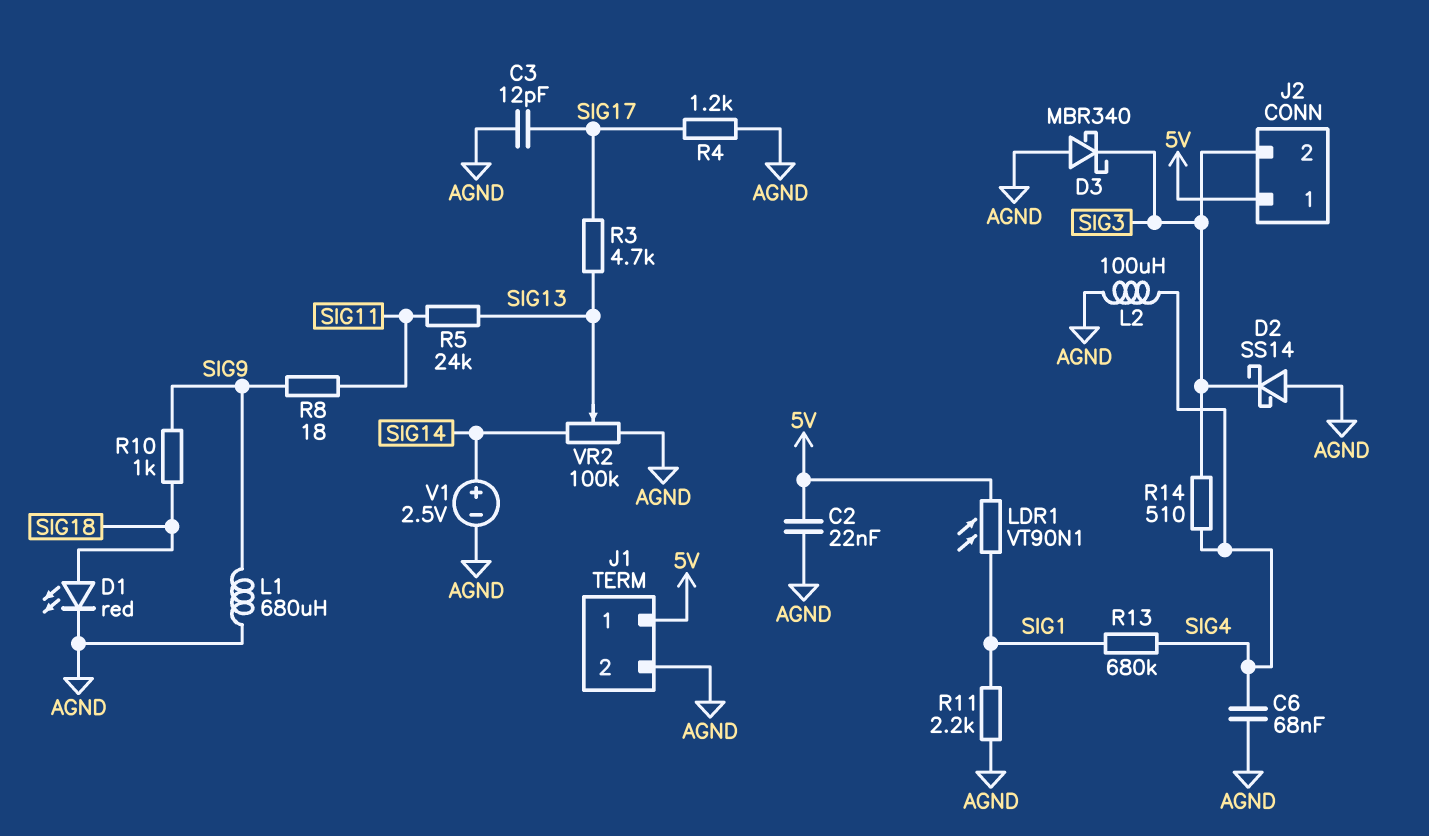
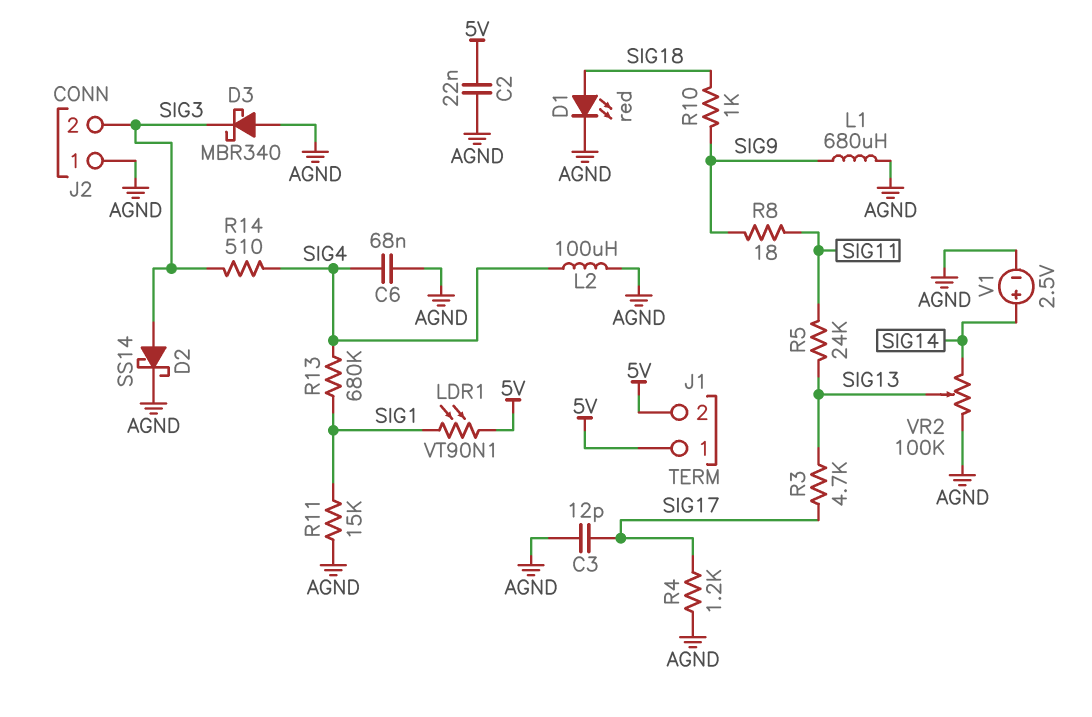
D2: schottky SS14 (A AGND, K SIG3) -> schottky SS14 (A SIG3, K AGND)
J1 pin 2: AGND -> 5V
J2 pin 1: 5V -> AGND
R11: 2.2k (AGND, SIG1) -> 15k (AGND, SIG1)

